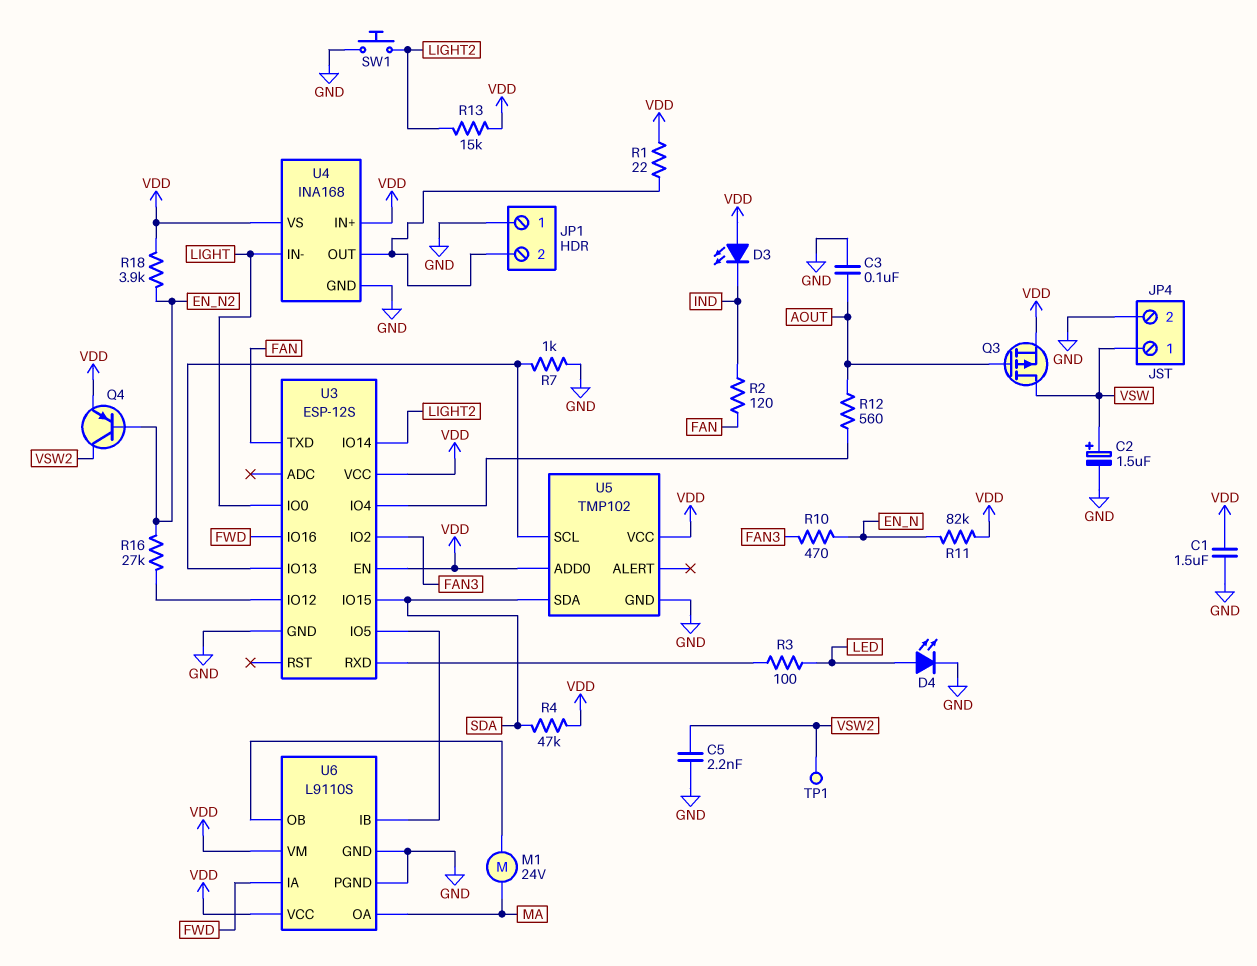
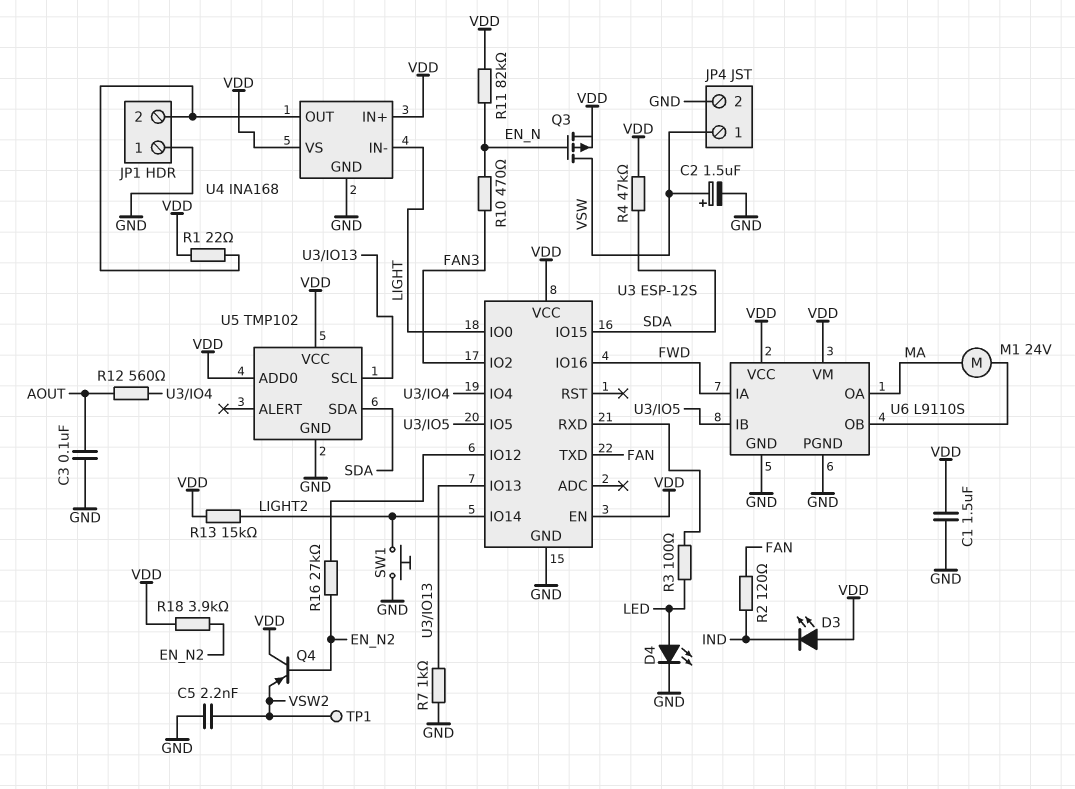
Q3: PMOS (G AOUT, D VSW, S VDD) -> PMOS (G EN_N, D VSW, S VDD)
Q4: PNP (B EN_N2, C VSW2, E VDD) -> PNP (B EN_N2, C VDD, E VSW2)

